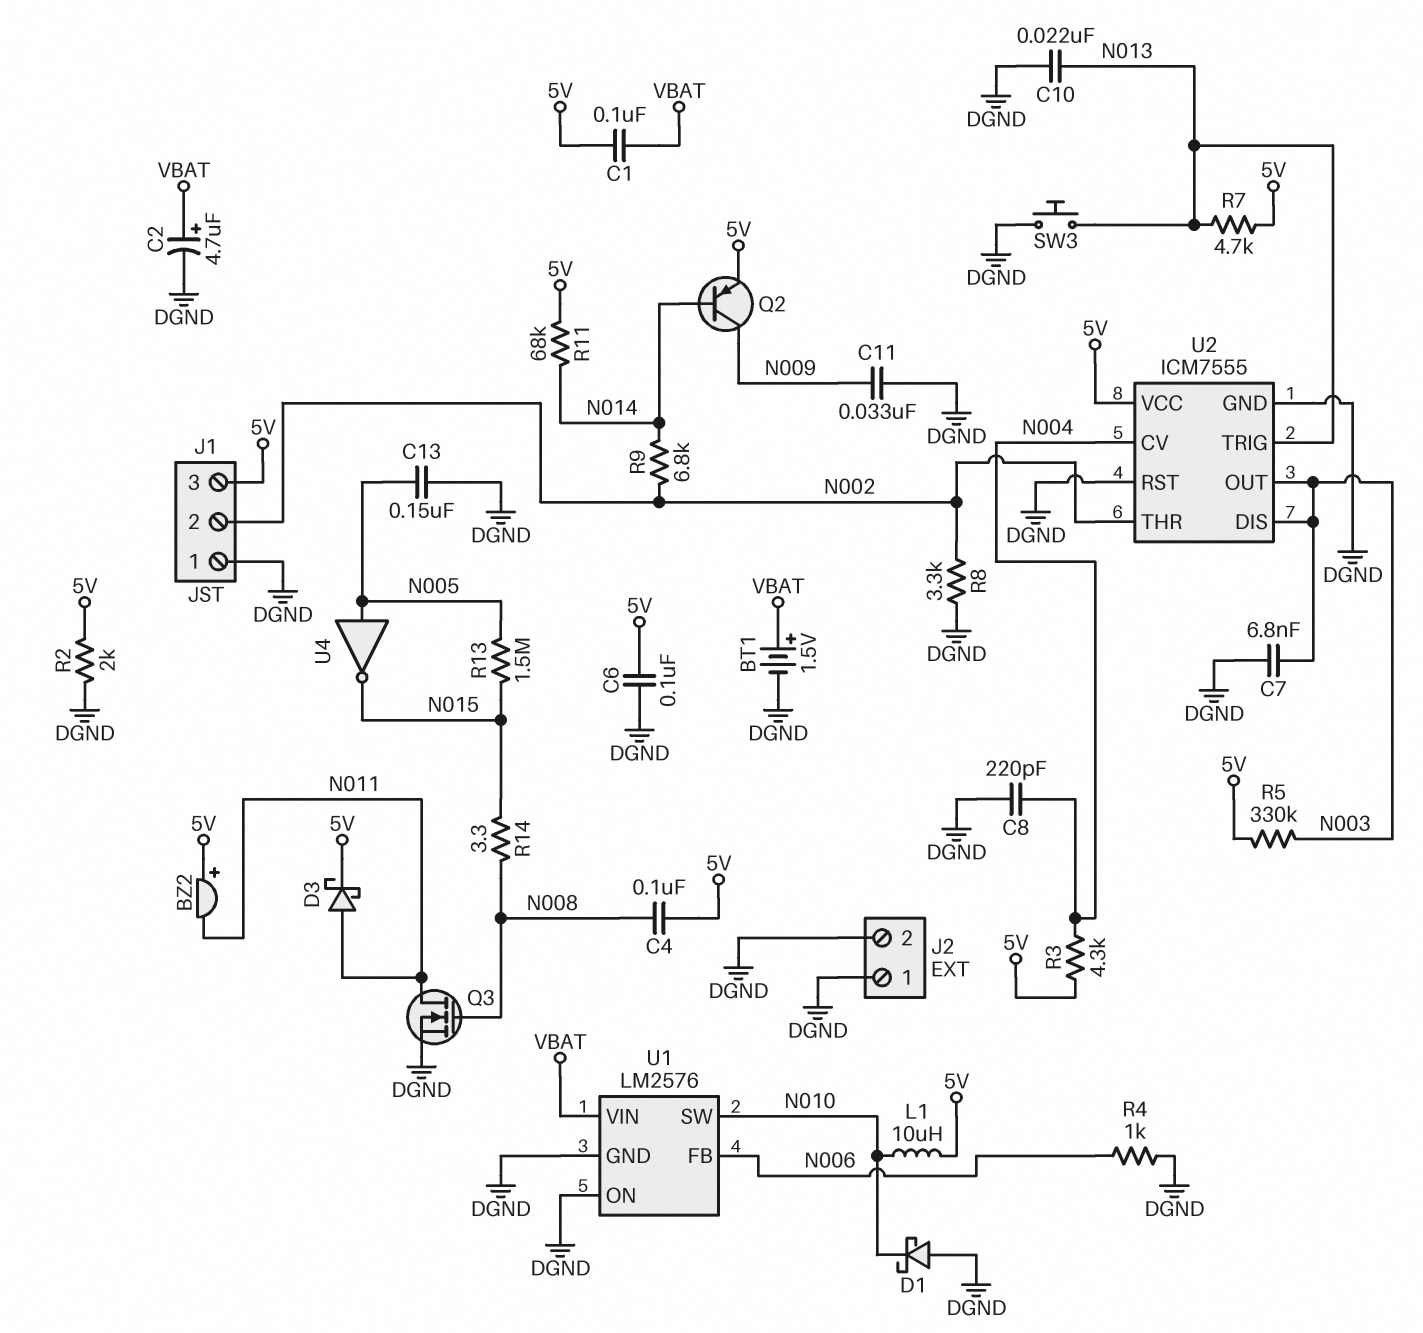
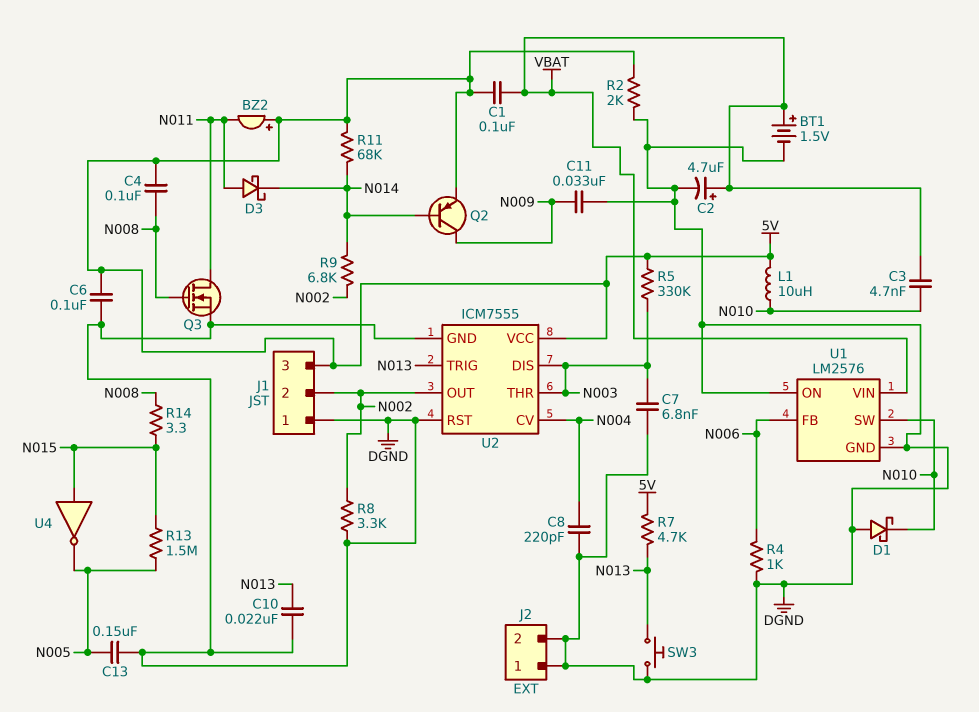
C3: none -> 4.7nF (N010, VBAT)
D3: schottky (A N011, K 5V) -> schottky (A N011, K N014)
R3: 4.3k (5V, N004) -> none
U2 pin OUT: N003 -> N002
U2 pin THR: N002 -> N003
U4: NOT (in N005, out N015) -> NOT (in N015, out N005)

